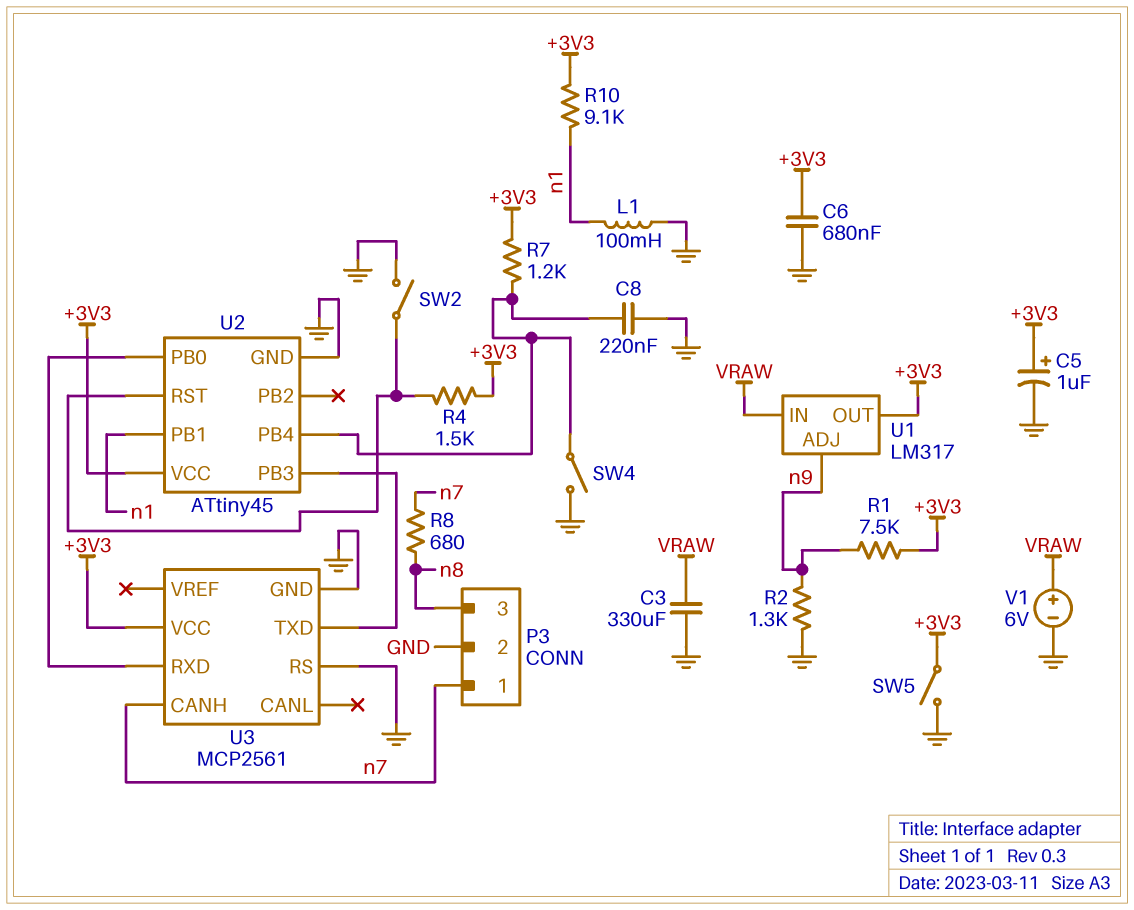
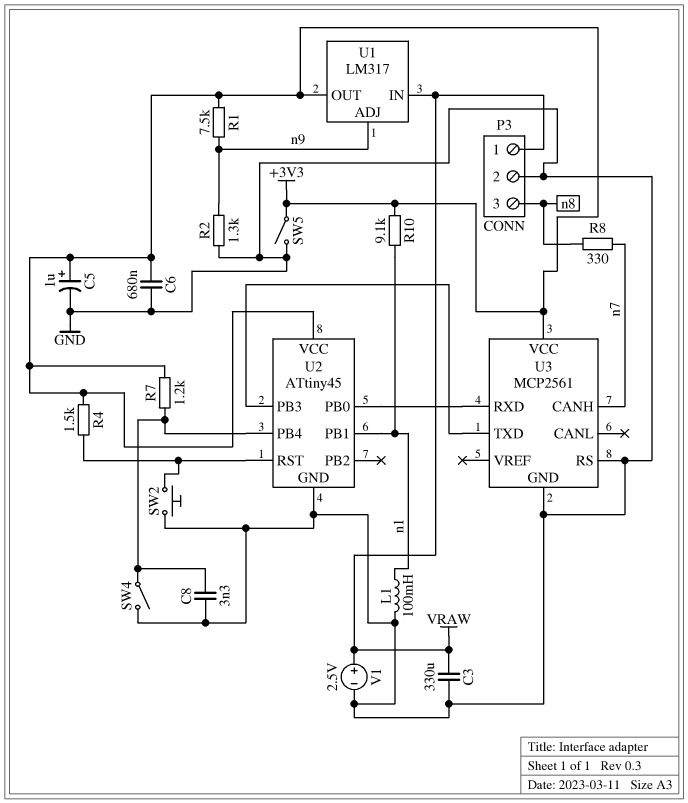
C8: 220nF (GND, U2/PB4) -> 3.3nF (GND, U2/PB4)
P3 pin 1: n7 -> VRAW
R8: 680 (n7, n8) -> 330 (n7, n8)
SW2: switch (GND, U2/RST) -> button (GND, U2/RST)
V1: 6V (plus VRAW, minus GND) -> 2.5V (plus VRAW, minus GND)

